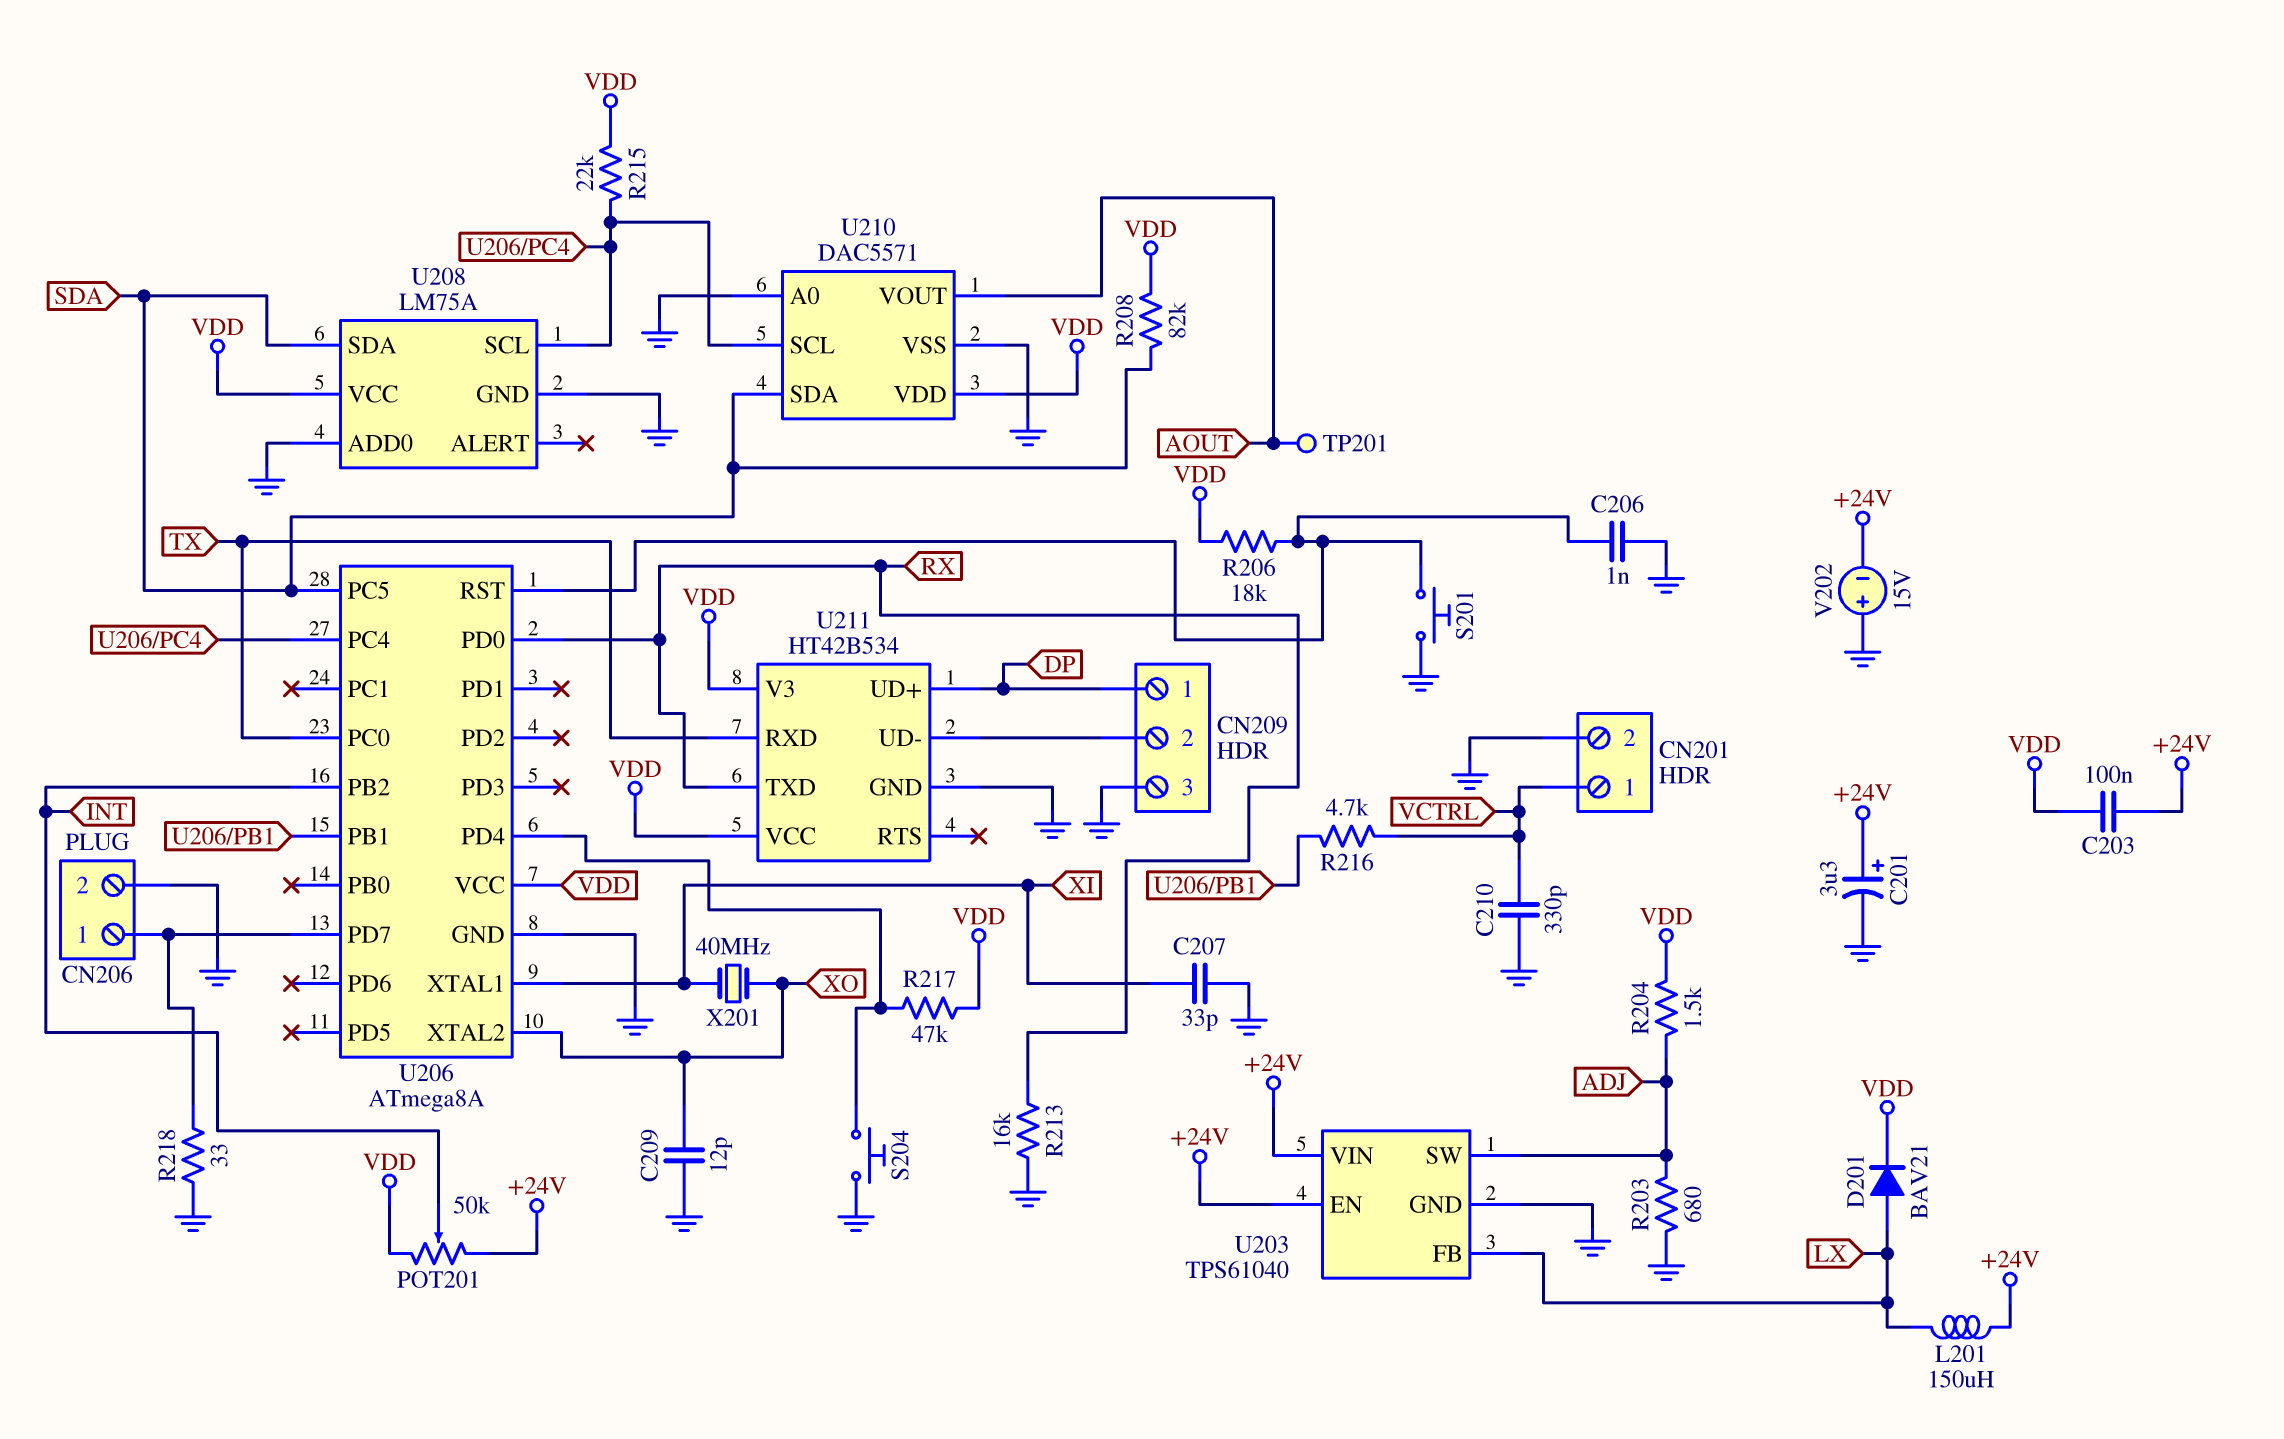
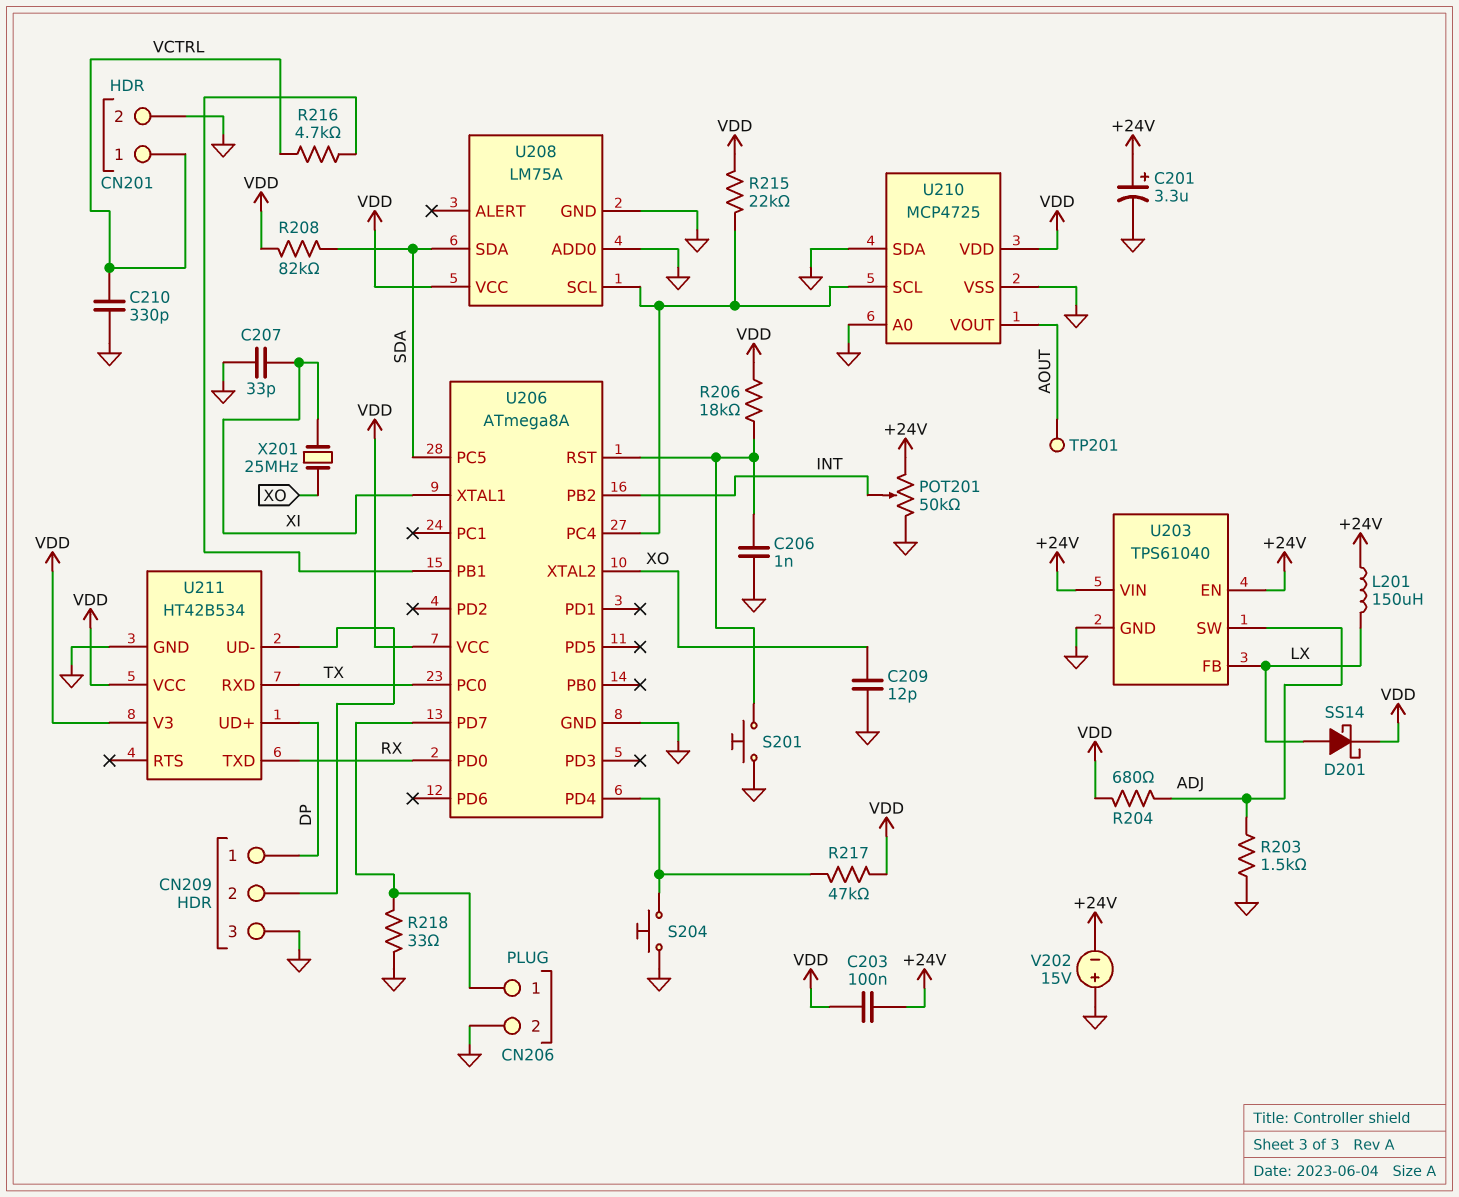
D201: diode BAV21 (A LX, K VDD) -> schottky SS14 (A LX, K VDD)
POT201: 50k (+24V, VDD, wiper INT) -> 50k (+24V, GND, wiper INT)
R203: 680 (ADJ, GND) -> 1.5k (ADJ, GND)
R204: 1.5k (ADJ, VDD) -> 680 (ADJ, VDD)
R213: 16k (GND, RX) -> none
U210: DAC5571 -> MCP4725
U210 pin SDA: SDA -> GND
X201: 40MHz (XI, XO) -> 25MHz (XI, XO)

